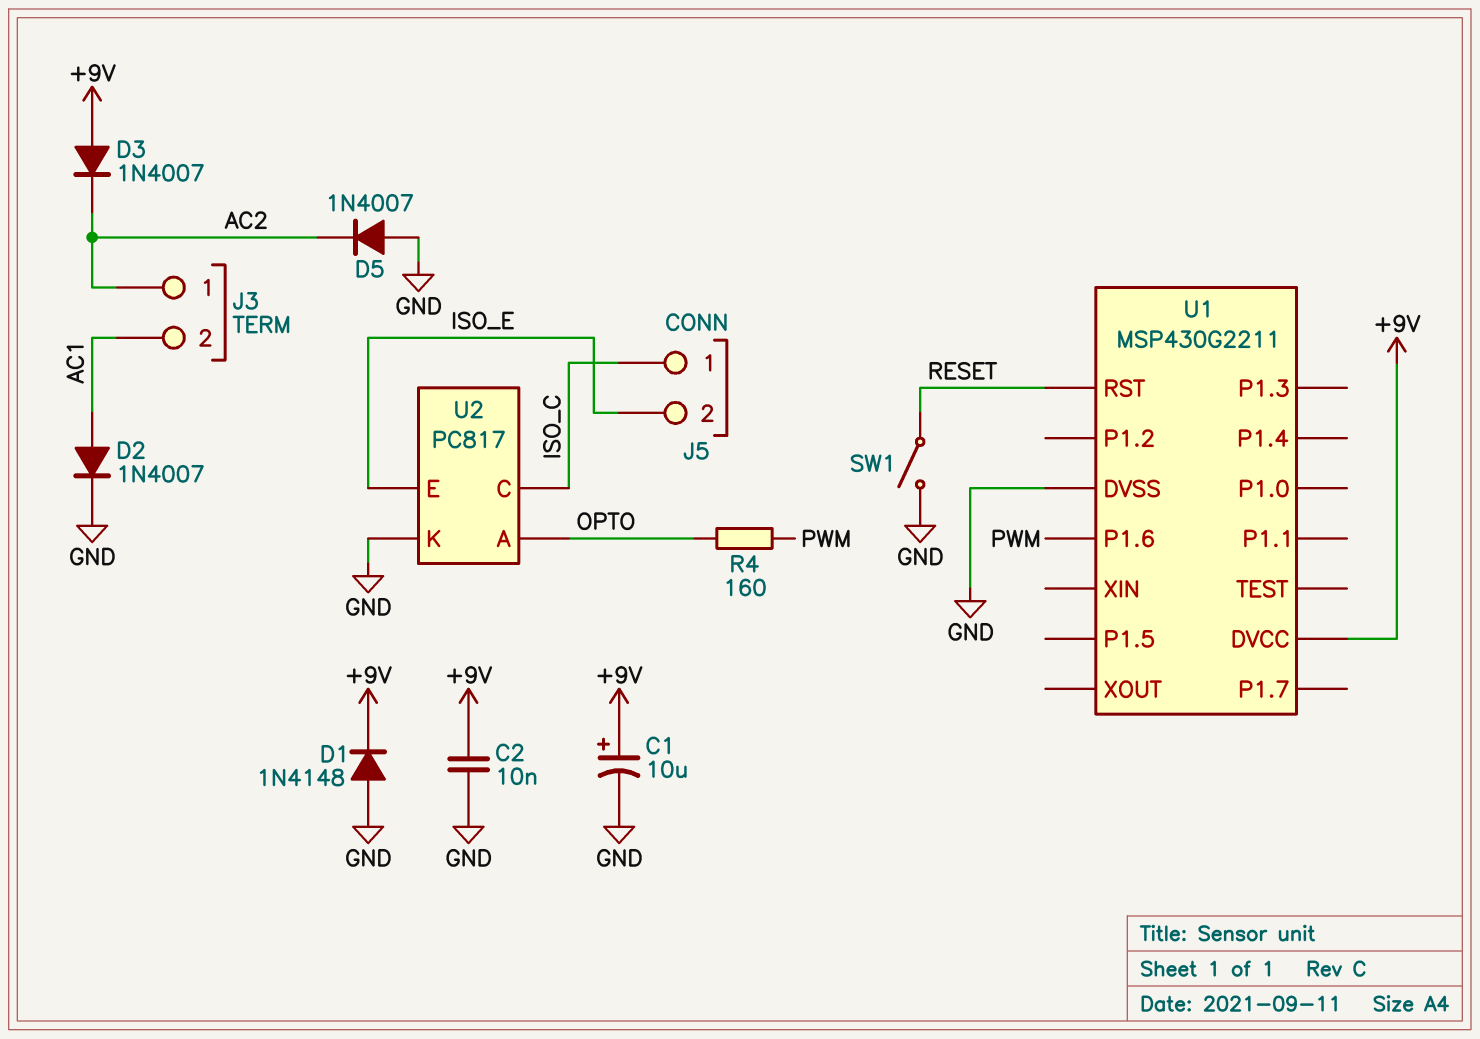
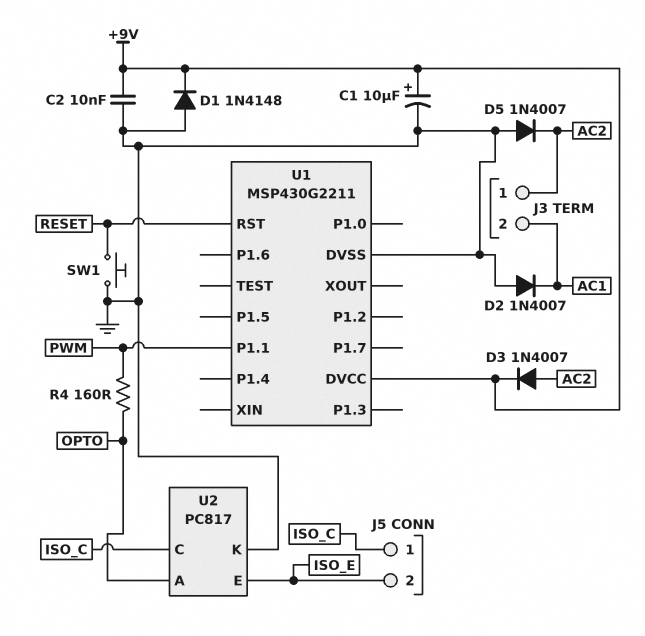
D2: diode 1N4007 (A AC1, K GND) -> diode 1N4007 (A GND, K AC1)
D3: diode 1N4007 (A +9V, K AC2) -> diode 1N4007 (A AC2, K +9V)
SW1: switch (GND, RESET) -> button (GND, RESET)
U1 pin P1.1: none -> PWM
U1 pin P1.6: PWM -> none

